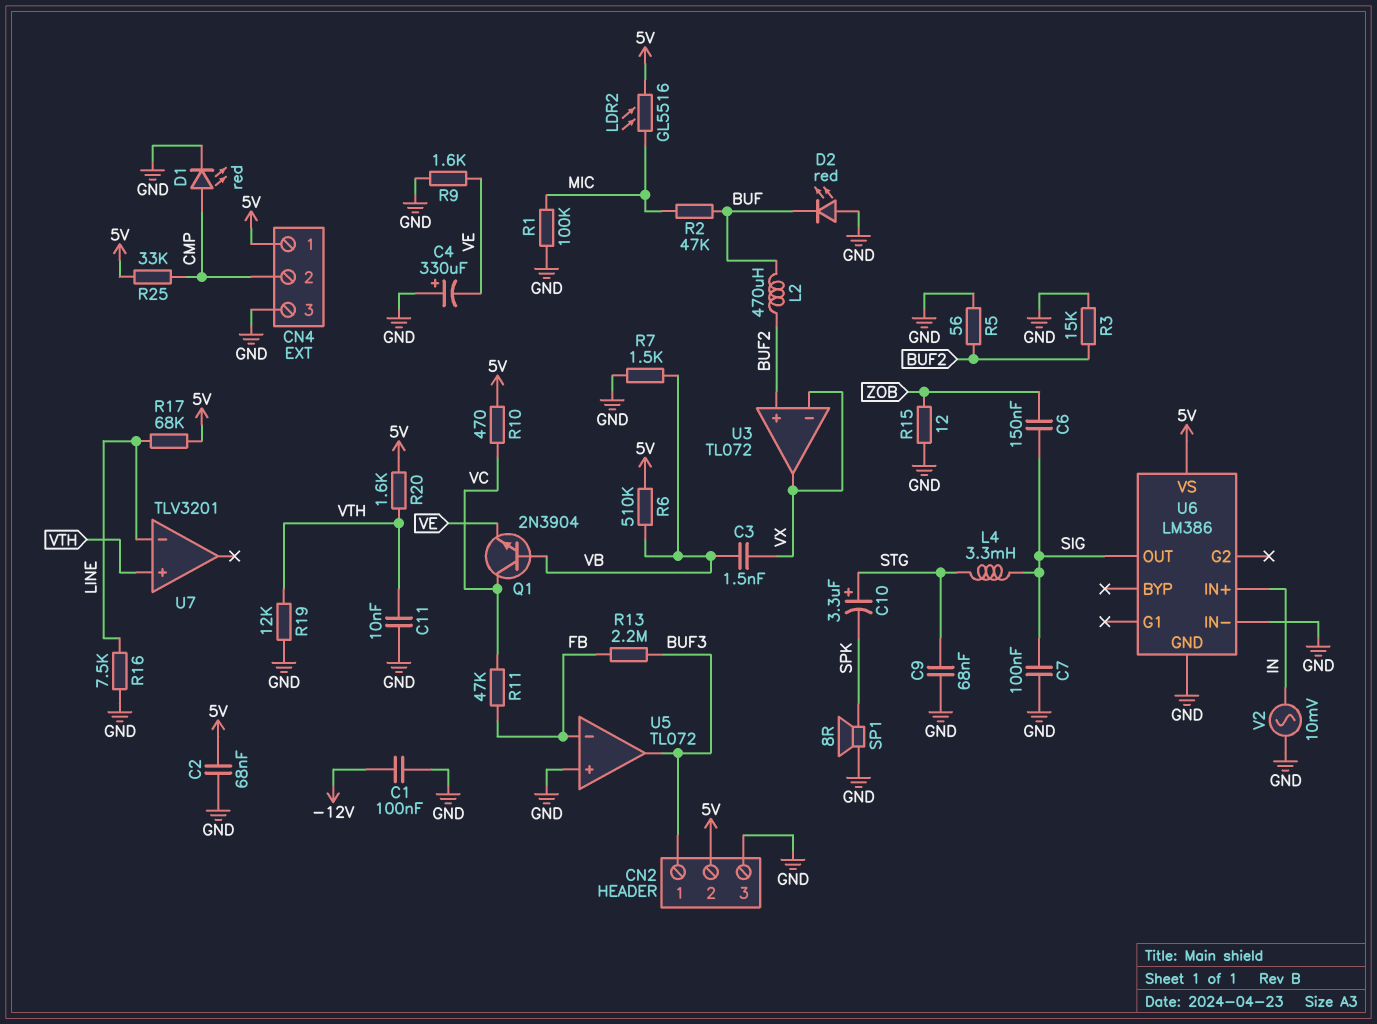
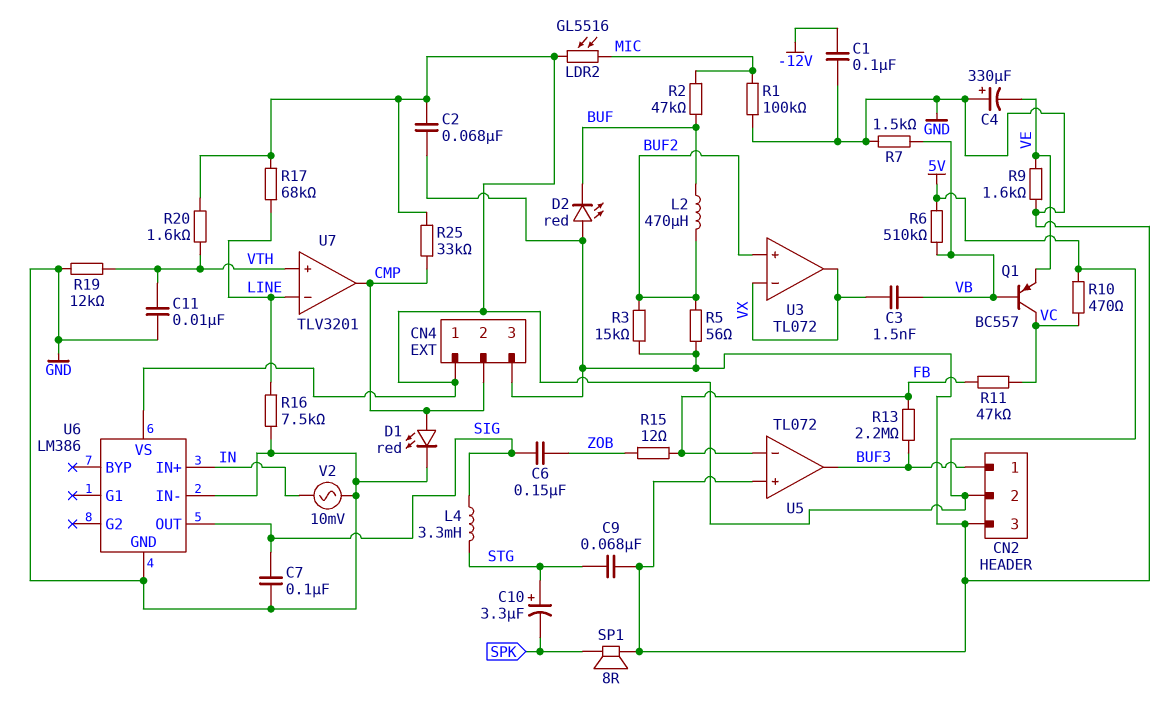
Q1: NPN 2N3904 (B VB, C VC, E VE) -> PNP BC557 (B VB, C VC, E VE)
R15: 12 (GND, ZOB) -> 12 (FB, ZOB)
U7 pin out: none -> CMP

